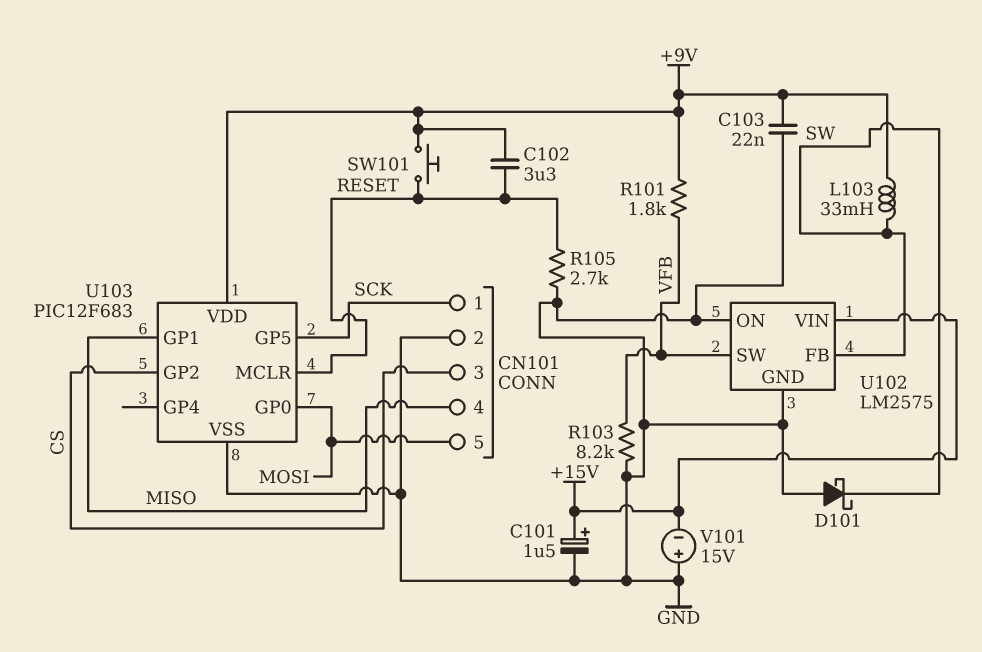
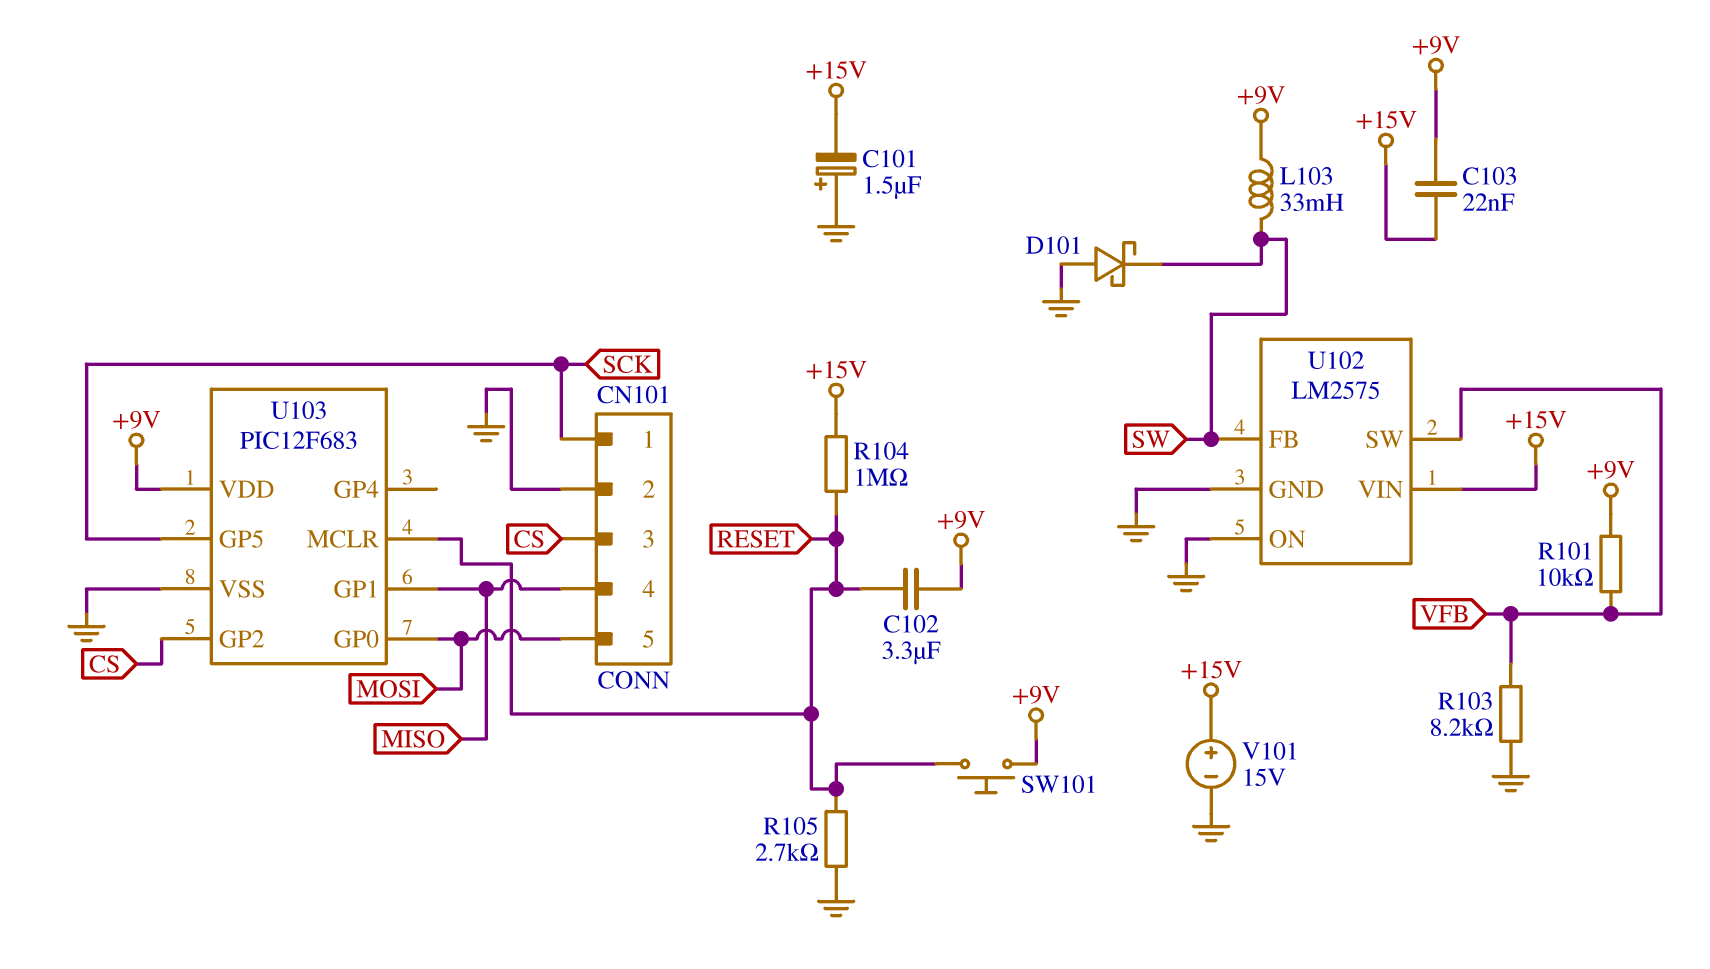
C101: 1.5uF (plus +15V, minus GND) -> 1.5uF (plus GND, minus +15V)
C103: 22nF (+9V, GND) -> 22nF (+9V, +15V)
R101: 1.8k (+9V, VFB) -> 10k (+9V, VFB)
R104: none -> 1M (+15V, RESET)
V101: 15V (plus GND, minus +15V) -> 15V (plus +15V, minus GND)

